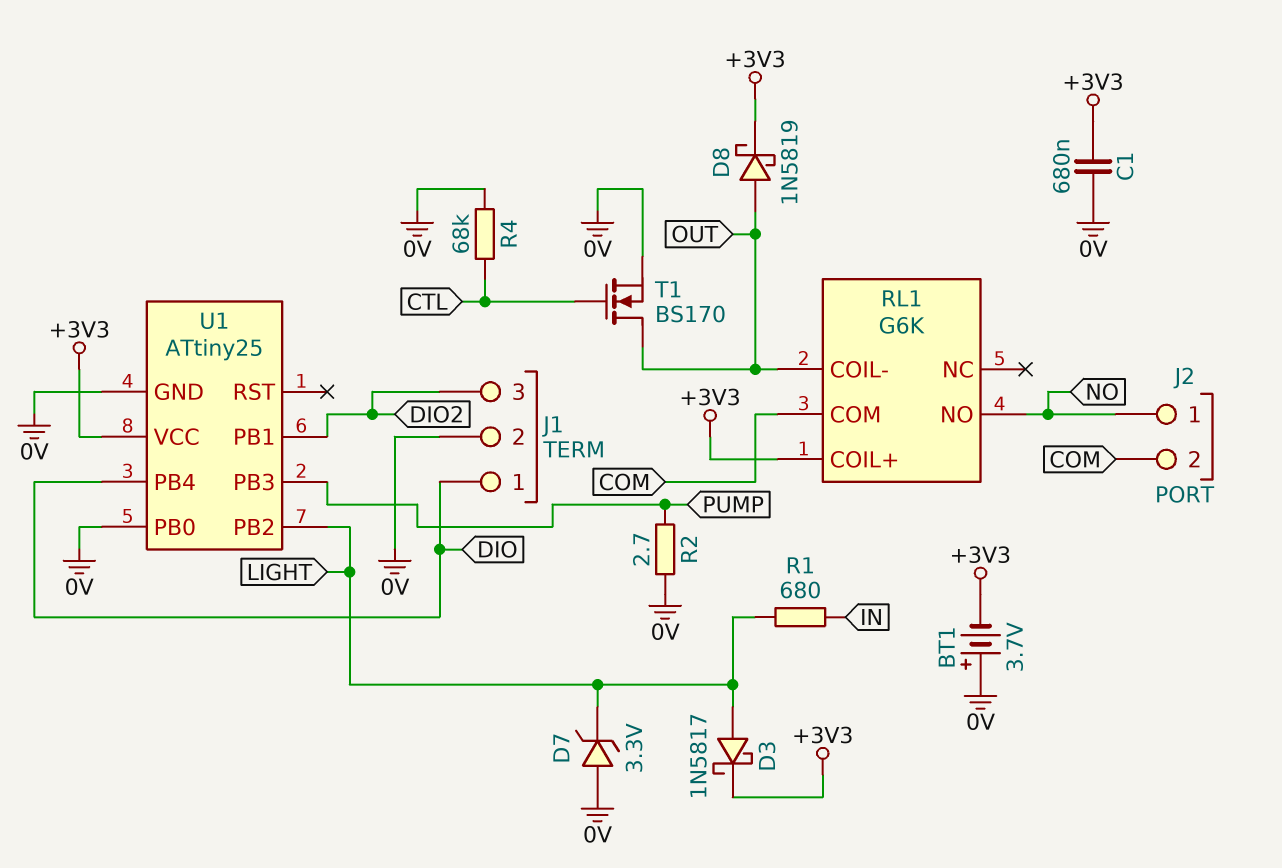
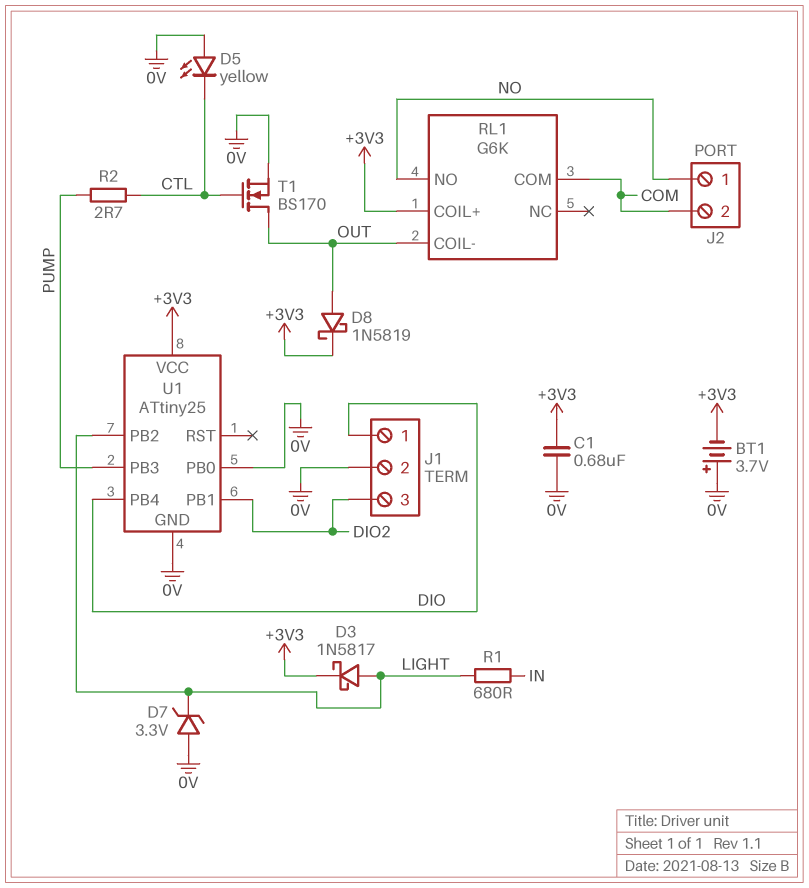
D5: none -> LED yellow (A 0V, K CTL)
R2: 2.7 (0V, PUMP) -> 2.7 (CTL, PUMP)
R4: 68k (0V, CTL) -> none

